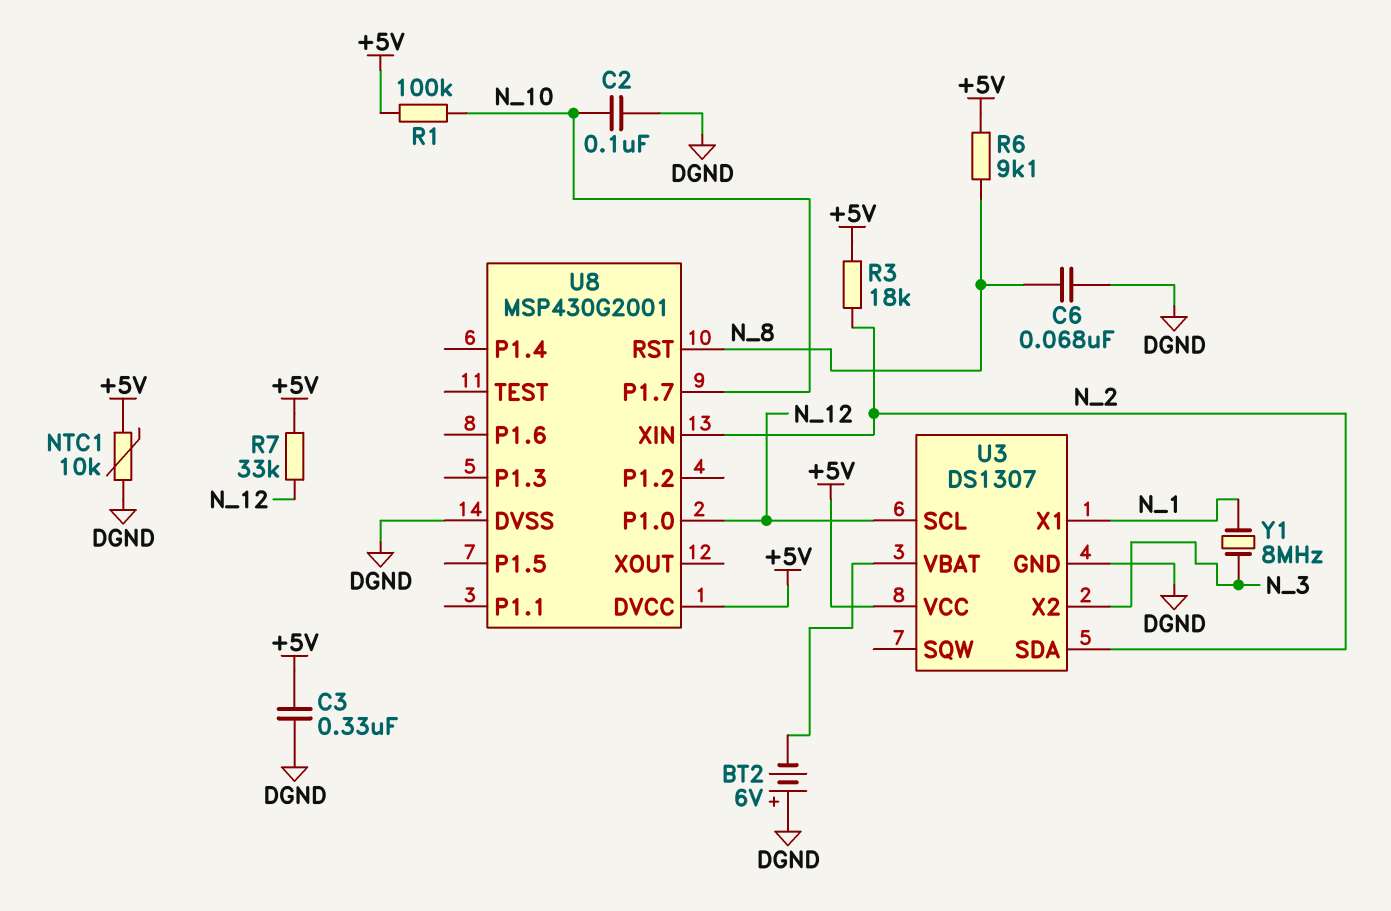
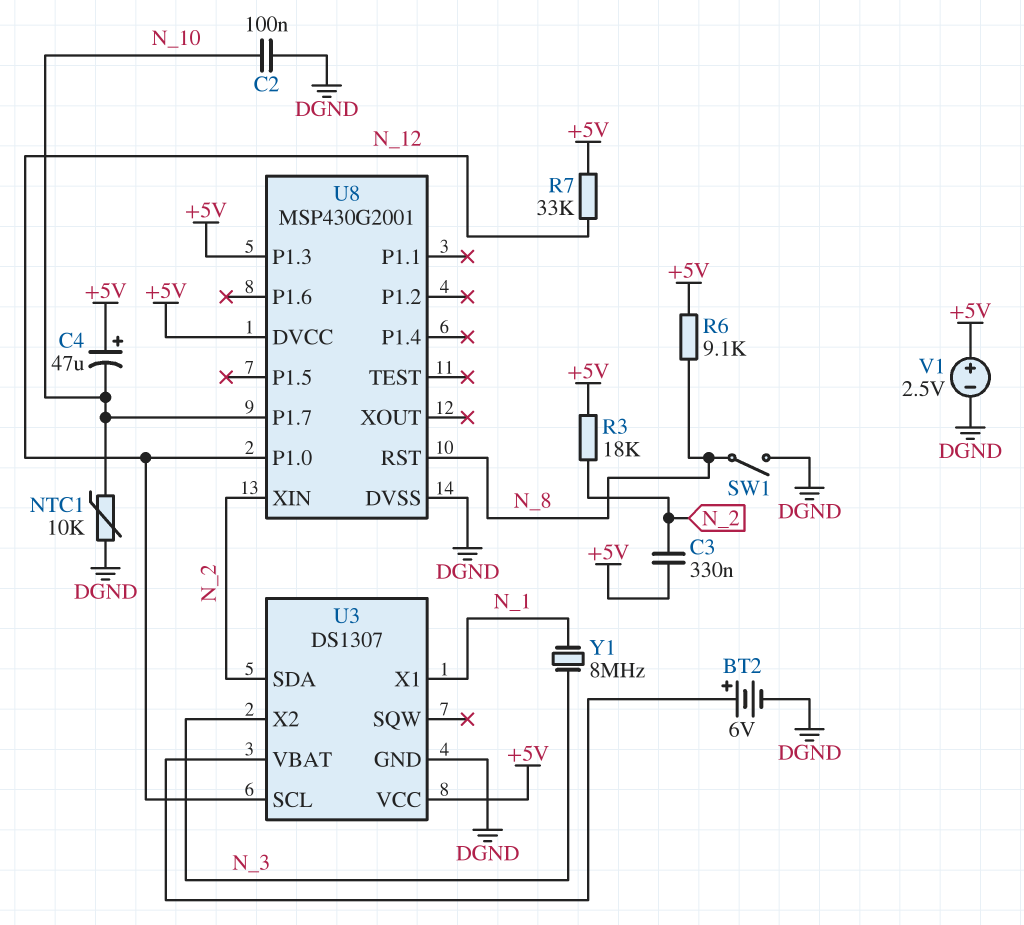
BT2: 6V (plus DGND, minus U3/VBAT) -> 6V (plus U3/VBAT, minus DGND)
C3: 330nF (+5V, DGND) -> 330nF (+5V, N_2)
C4: none -> 47uF (plus +5V, minus N_10)
C6: 68nF (DGND, N_8) -> none
NTC1: 10k (+5V, DGND) -> 10k (DGND, N_10)
R1: 100k (+5V, N_10) -> none
SW1: none -> switch (DGND, N_8)
U8 pin P1.3: none -> +5V
V1: none -> 2.5V (plus +5V, minus DGND)

